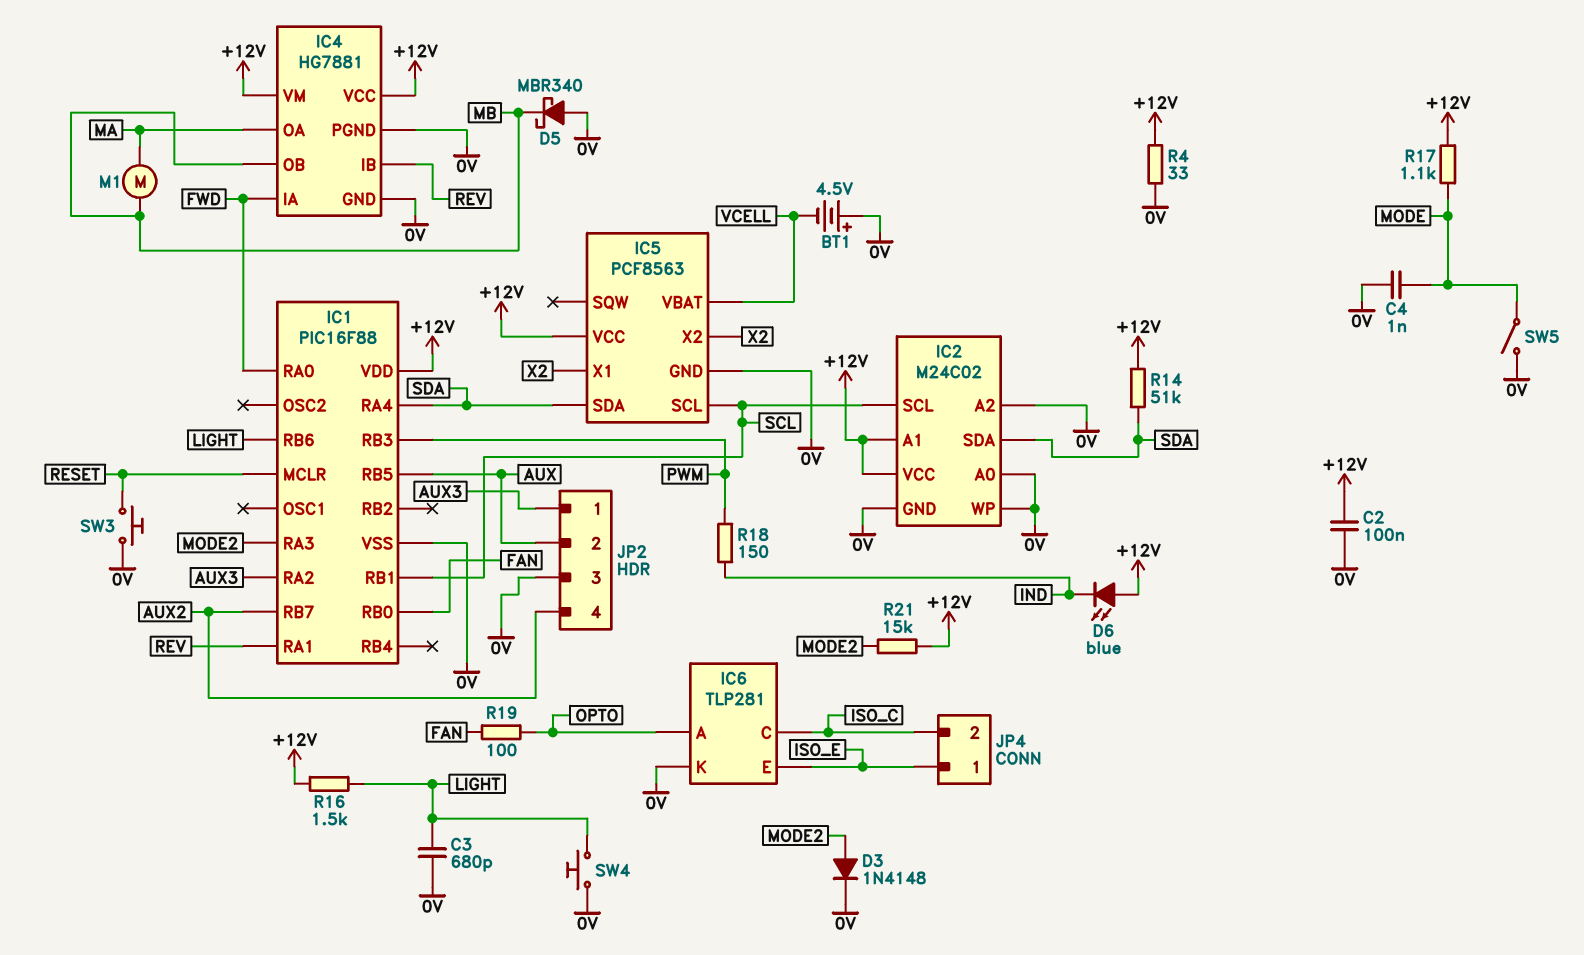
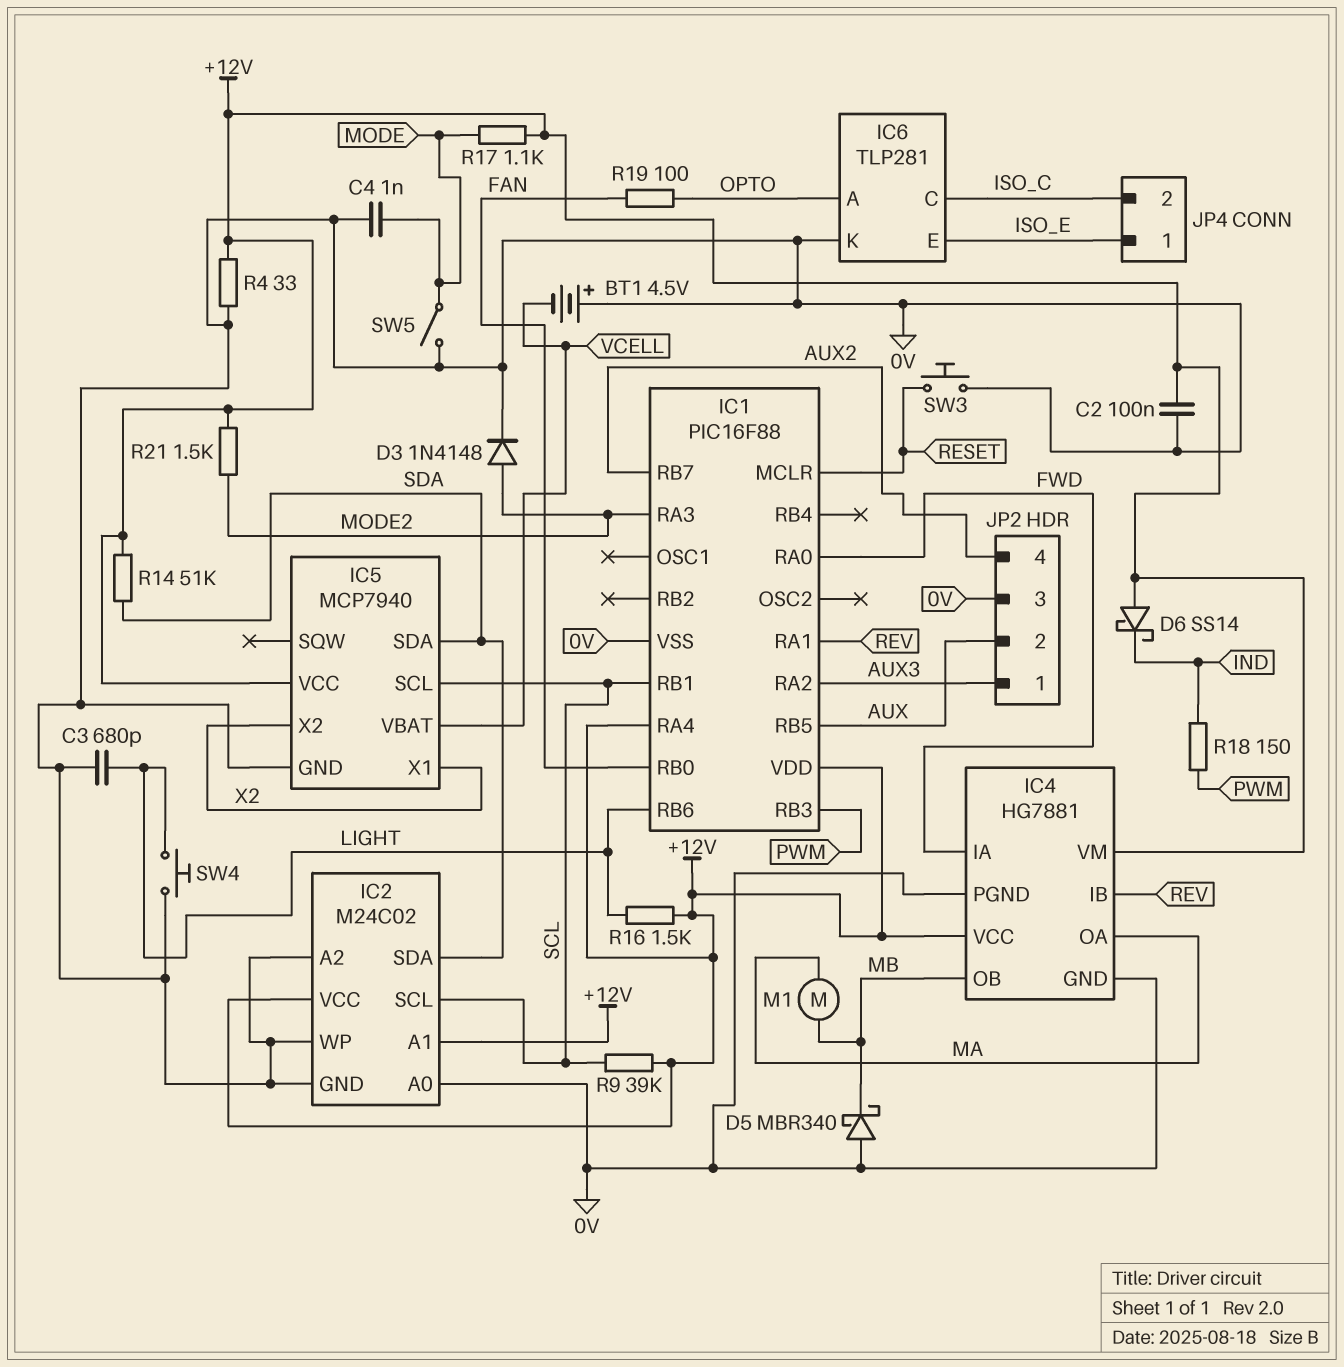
D6: LED blue (A +12V, K IND) -> schottky SS14 (A +12V, K IND)
IC1 pin RA4: SDA -> +12V
IC5: PCF8563 -> MCP7940
R9: none -> 39k (+12V, SCL)
R21: 15k (+12V, MODE2) -> 1.5k (+12V, MODE2)

